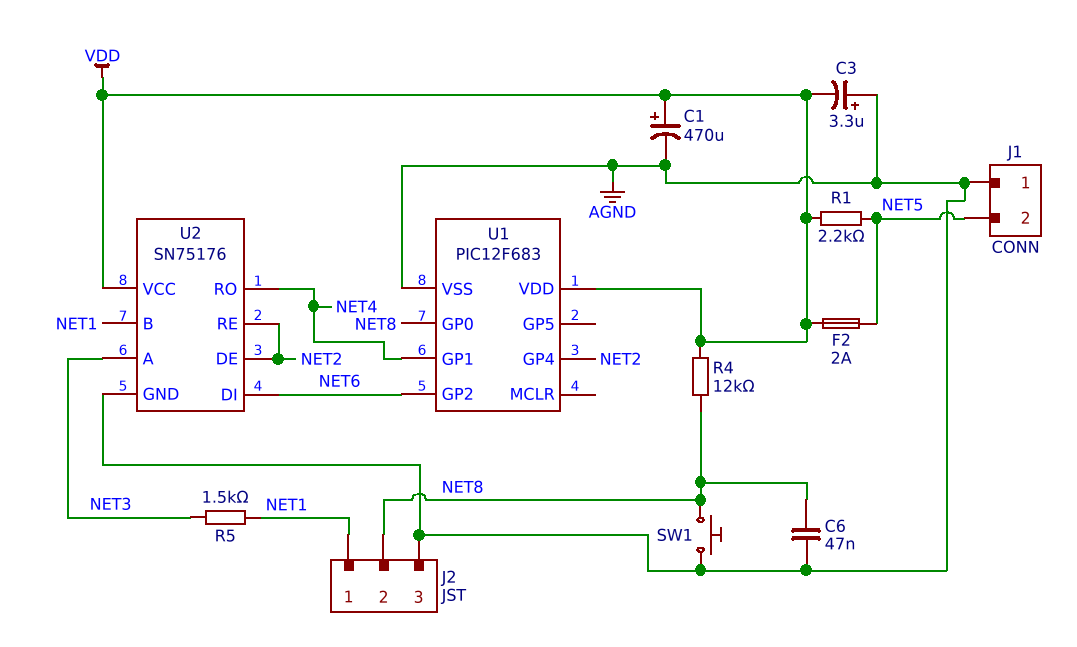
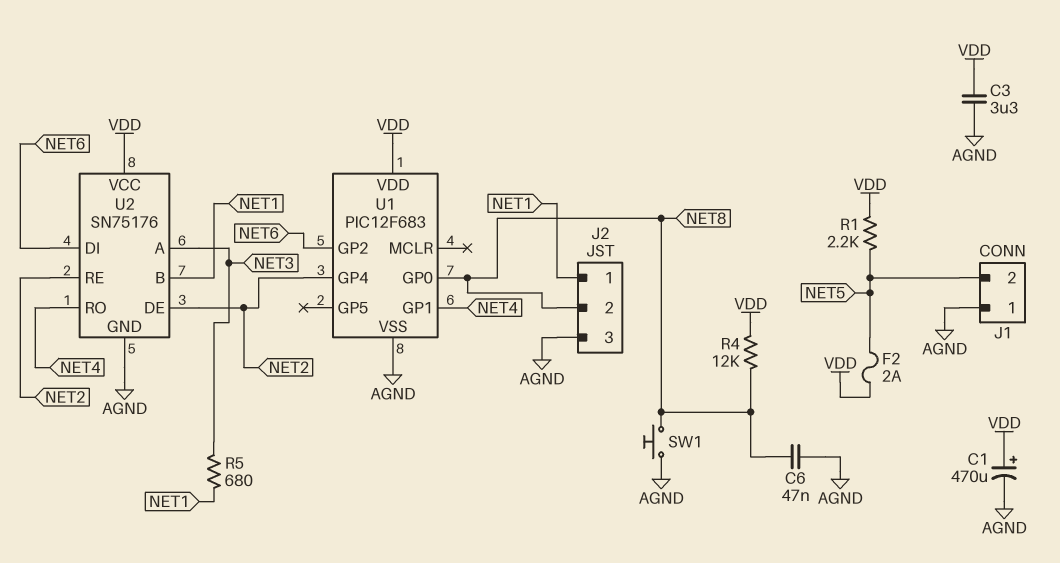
C3: 3.3uF (plus AGND, minus VDD) -> 3.3uF (AGND, VDD)
R5: 1.5k (NET1, NET3) -> 680 (NET1, NET3)

